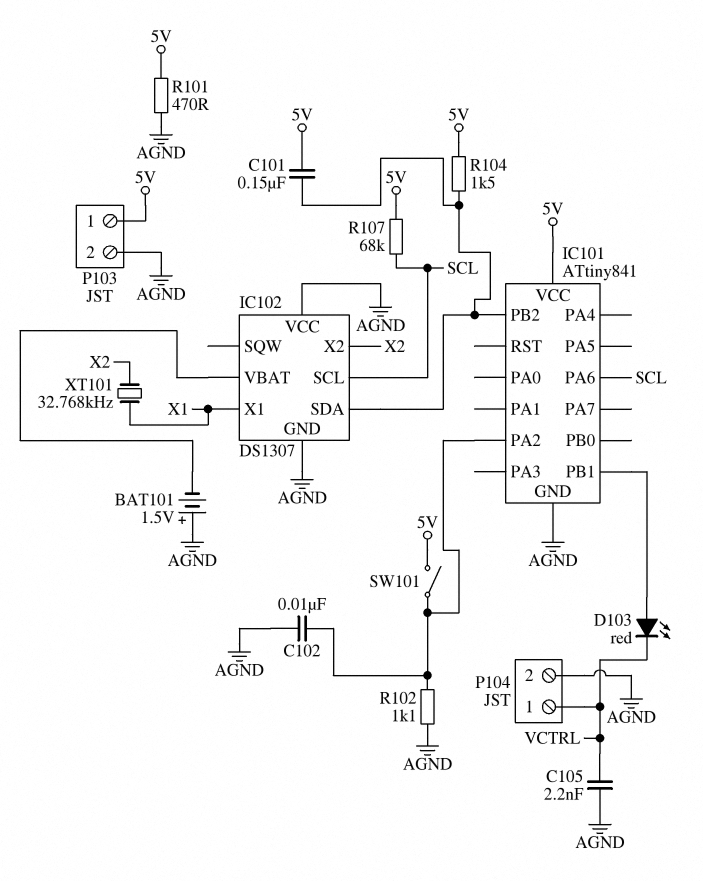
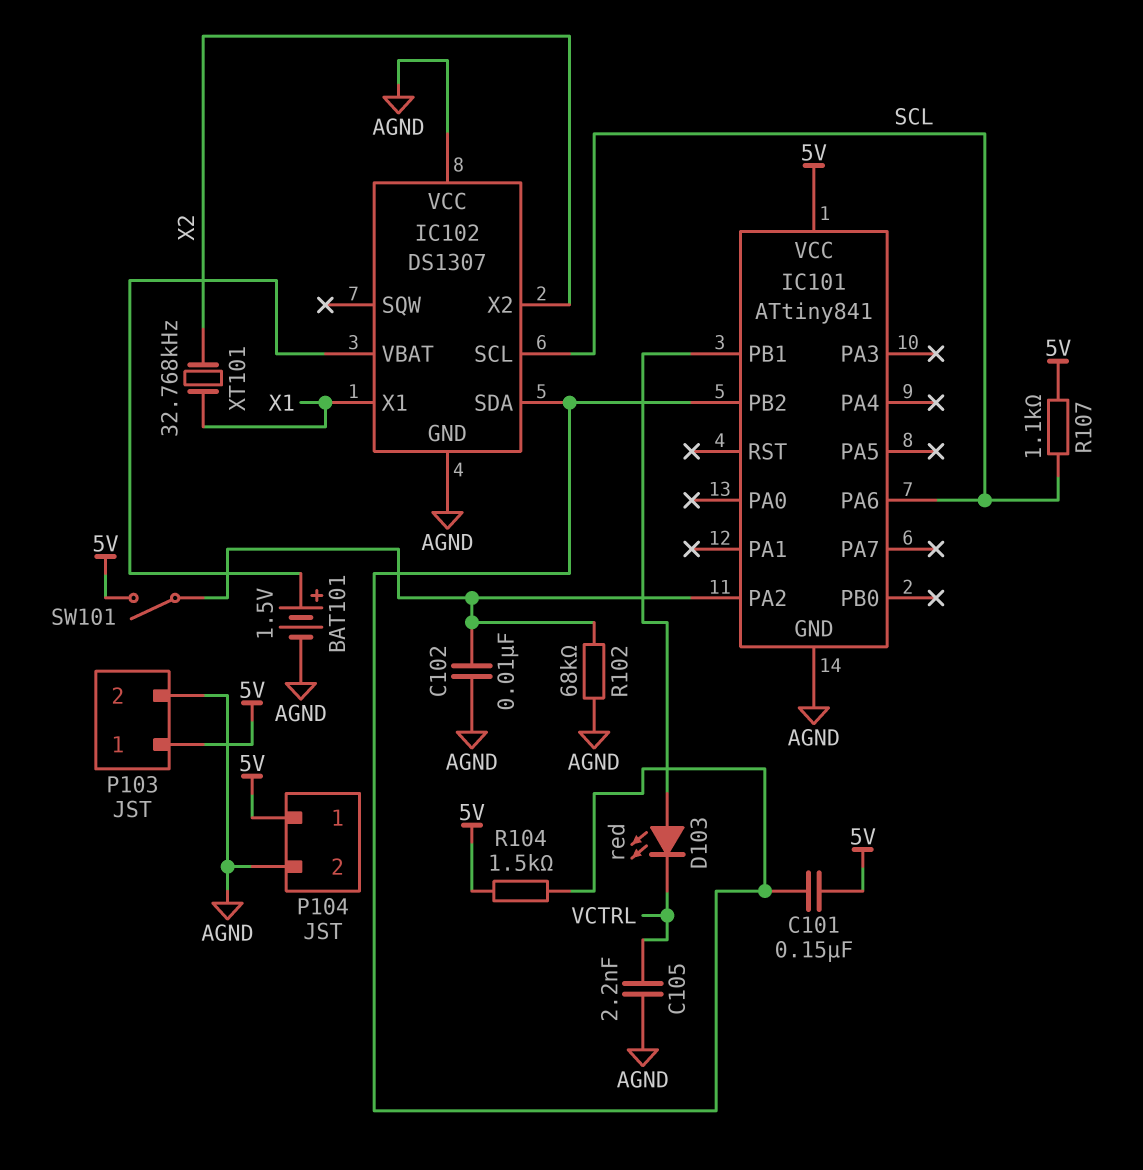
BAT101: 1.5V (plus AGND, minus IC102/VBAT) -> 1.5V (plus IC102/VBAT, minus AGND)
P104 pin 1: VCTRL -> 5V
R101: 470 (5V, AGND) -> none
R102: 1.1k (AGND, IC101/PA2) -> 68k (AGND, IC101/PA2)
R107: 68k (5V, SCL) -> 1.1k (5V, SCL)

